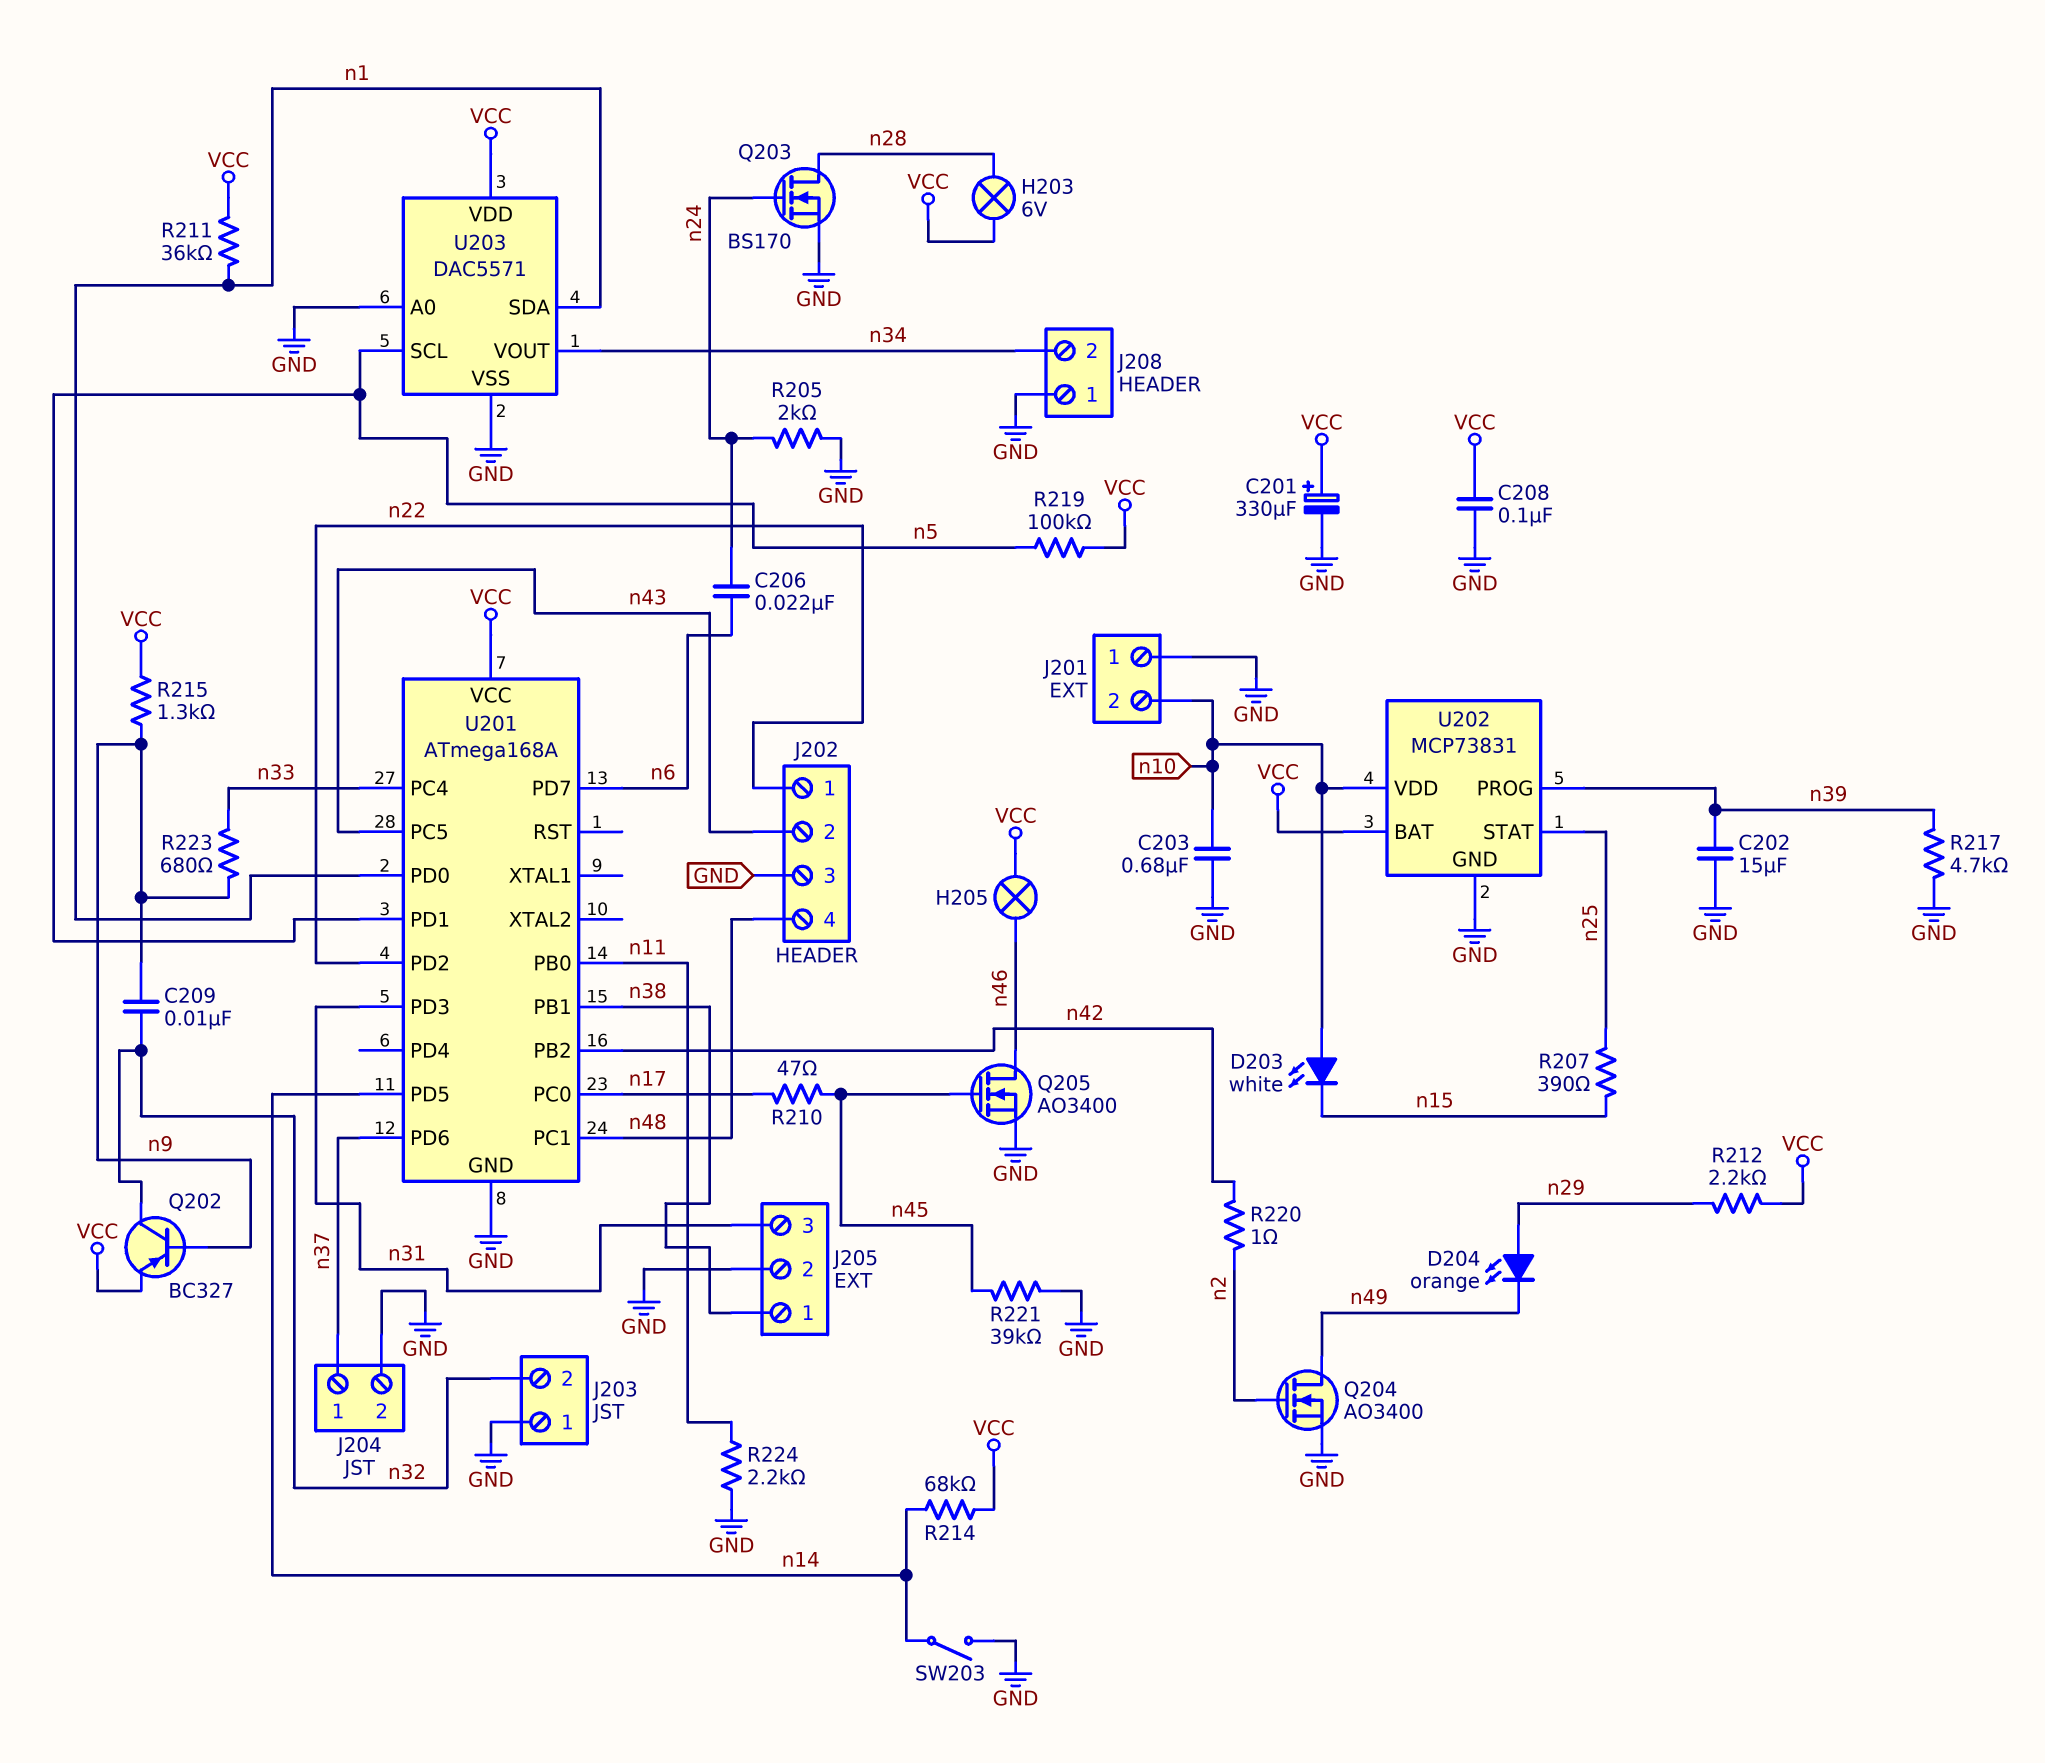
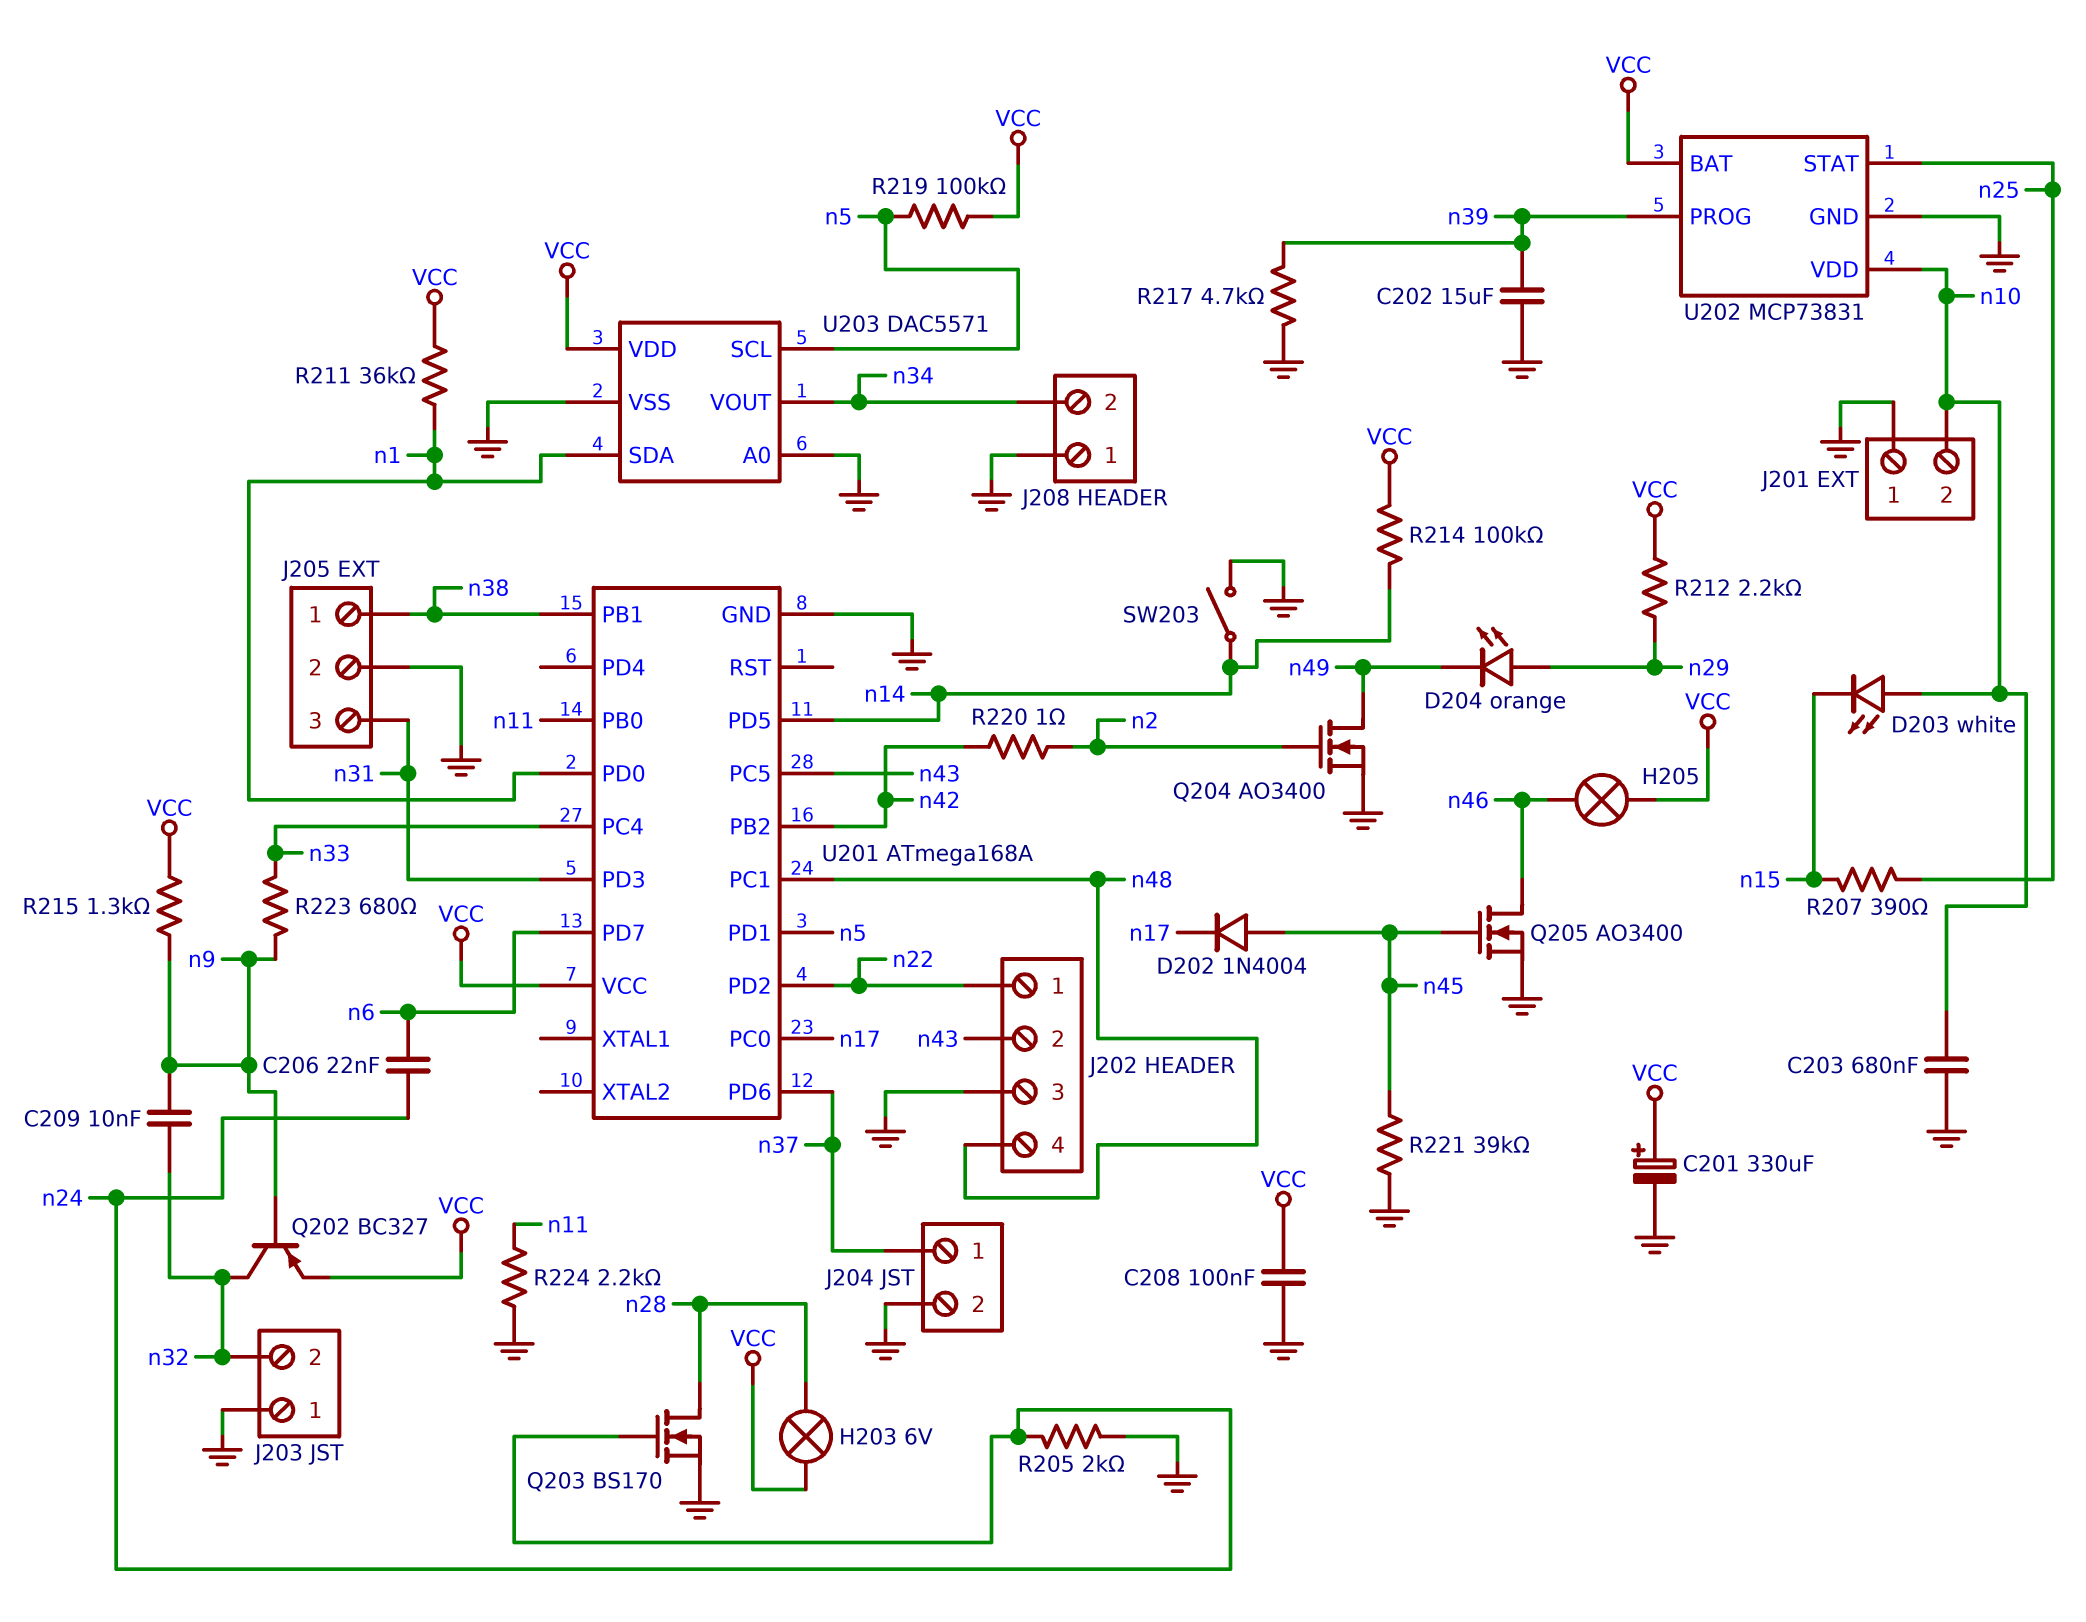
D202: none -> diode 1N4004 (A n45, K n17)
R210: 47 (n17, n45) -> none
R214: 68k (VCC, n14) -> 100k (VCC, n14)

